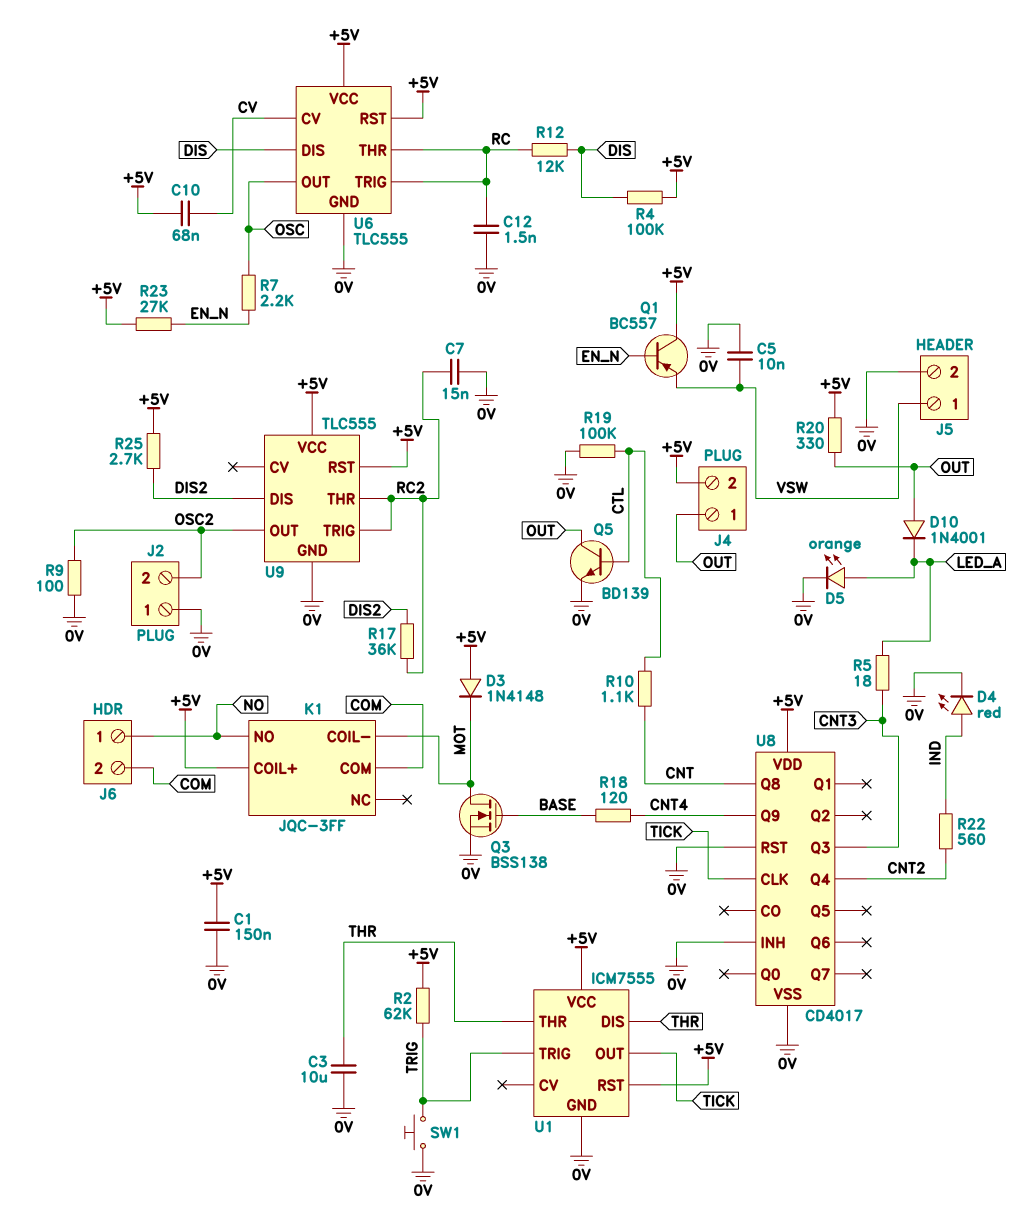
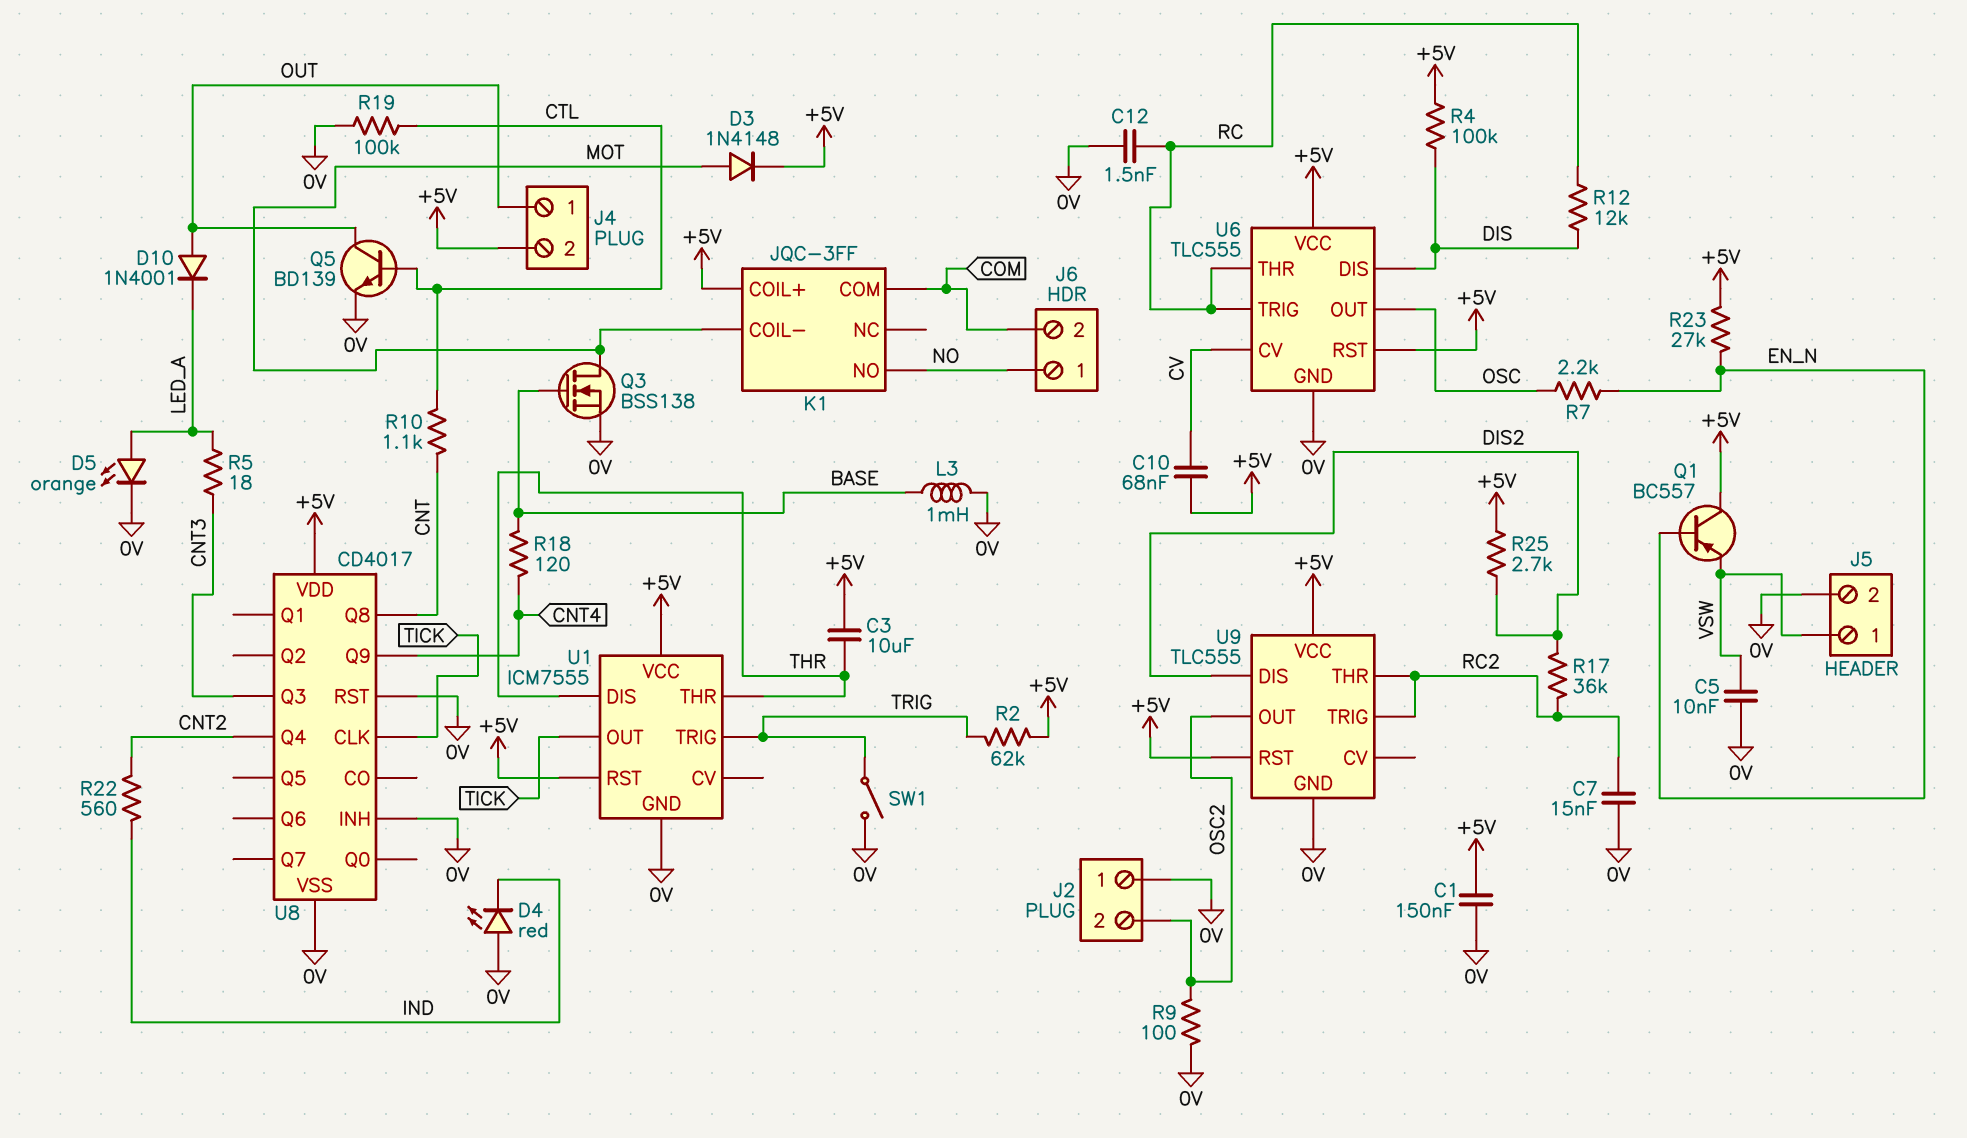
C3: 10uF (0V, THR) -> 10uF (+5V, THR)
D3: diode 1N4148 (A +5V, K MOT) -> diode 1N4148 (A MOT, K +5V)
D4: LED red (A IND, K 0V) -> LED red (A 0V, K IND)
L3: none -> 1mH (0V, BASE)
R20: 330 (+5V, OUT) -> none
SW1: button (0V, TRIG) -> switch (0V, TRIG)

